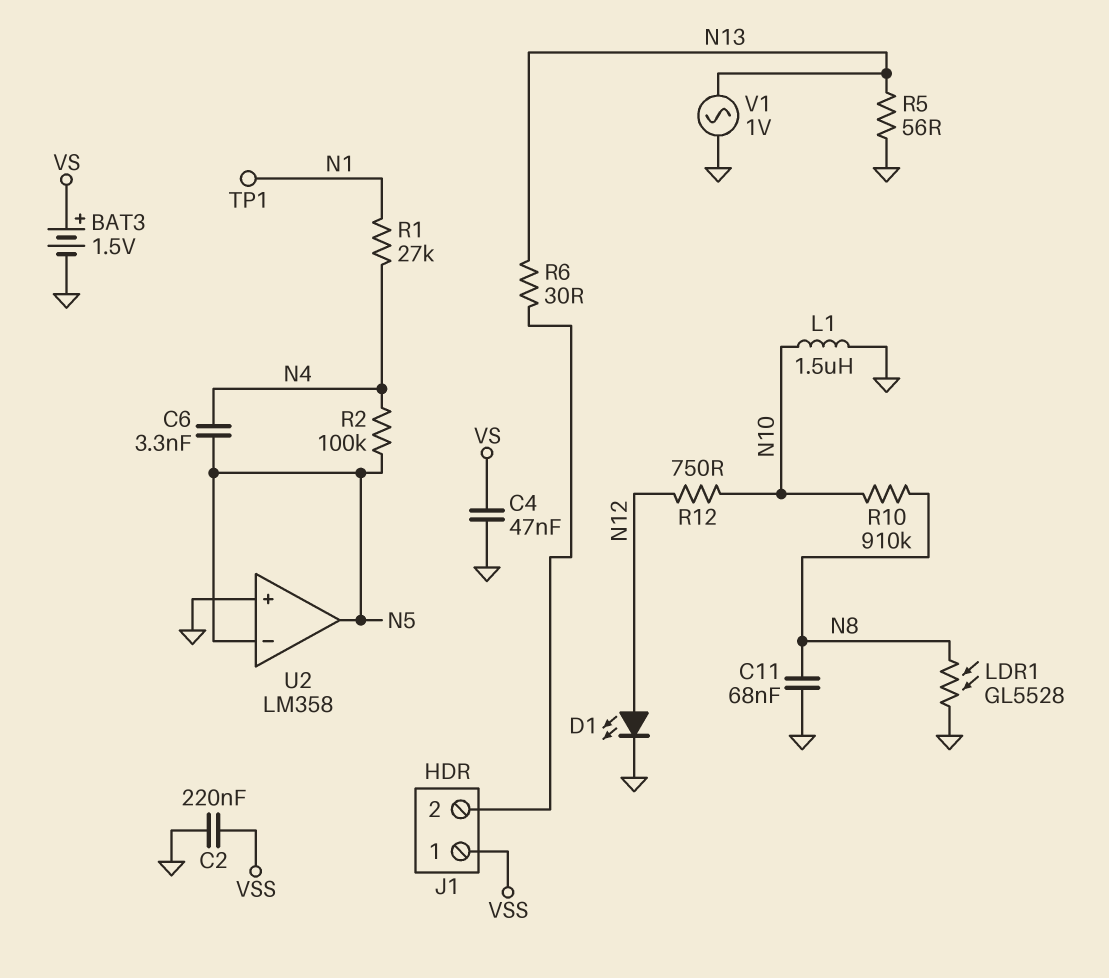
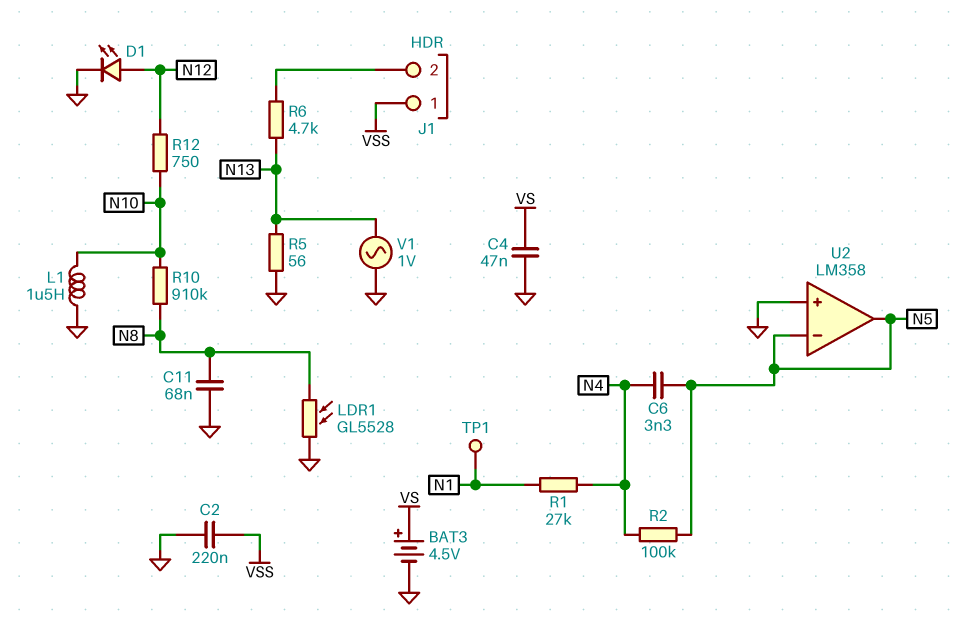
BAT3: 1.5V (plus VS, minus GND) -> 4.5V (plus VS, minus GND)
R6: 30 (J1/2, N13) -> 4.7k (J1/2, N13)

